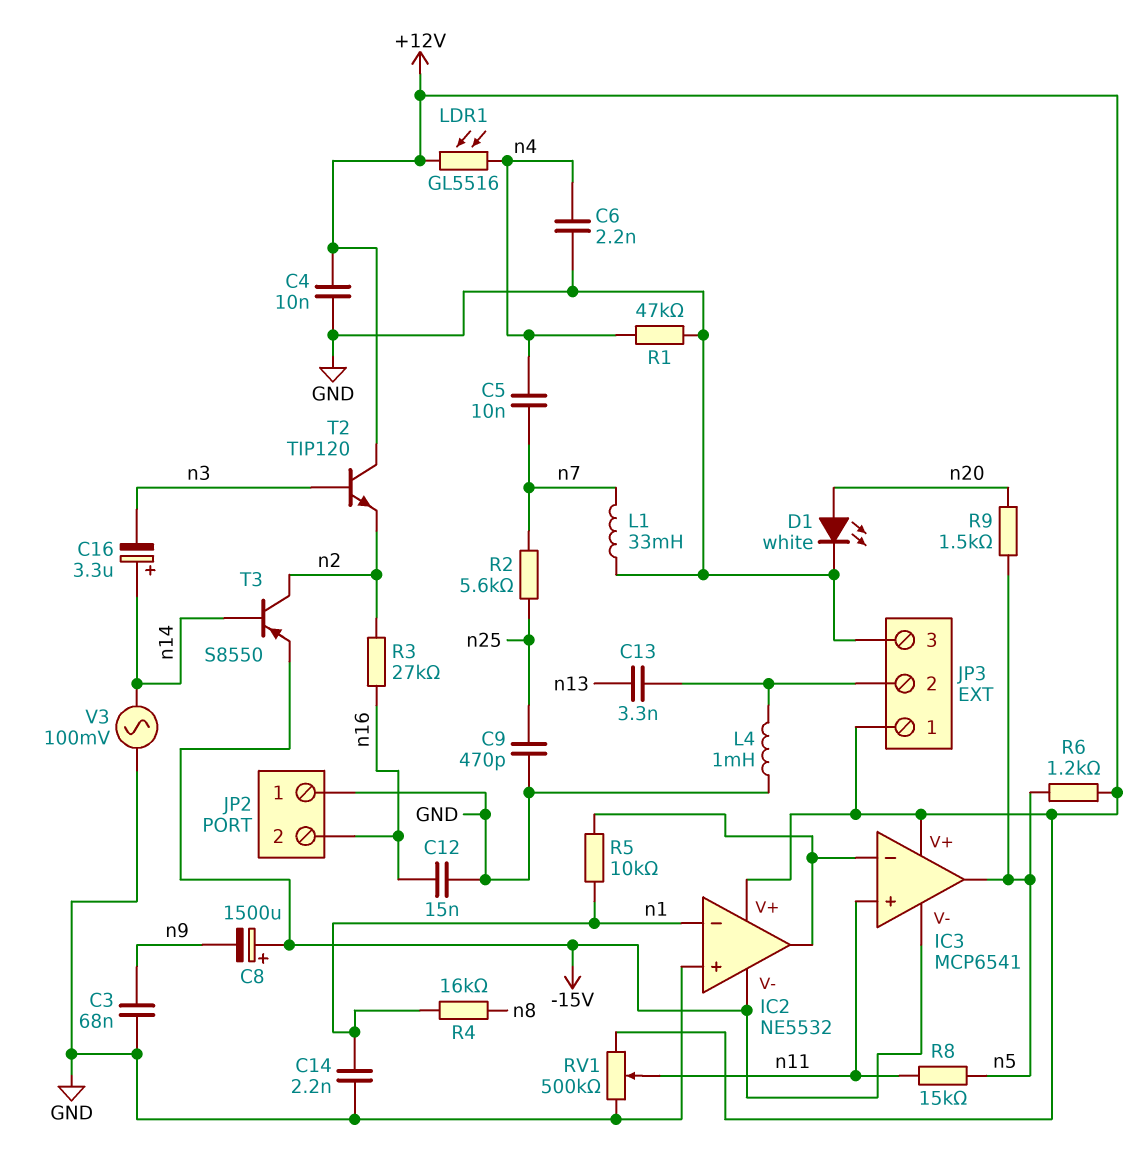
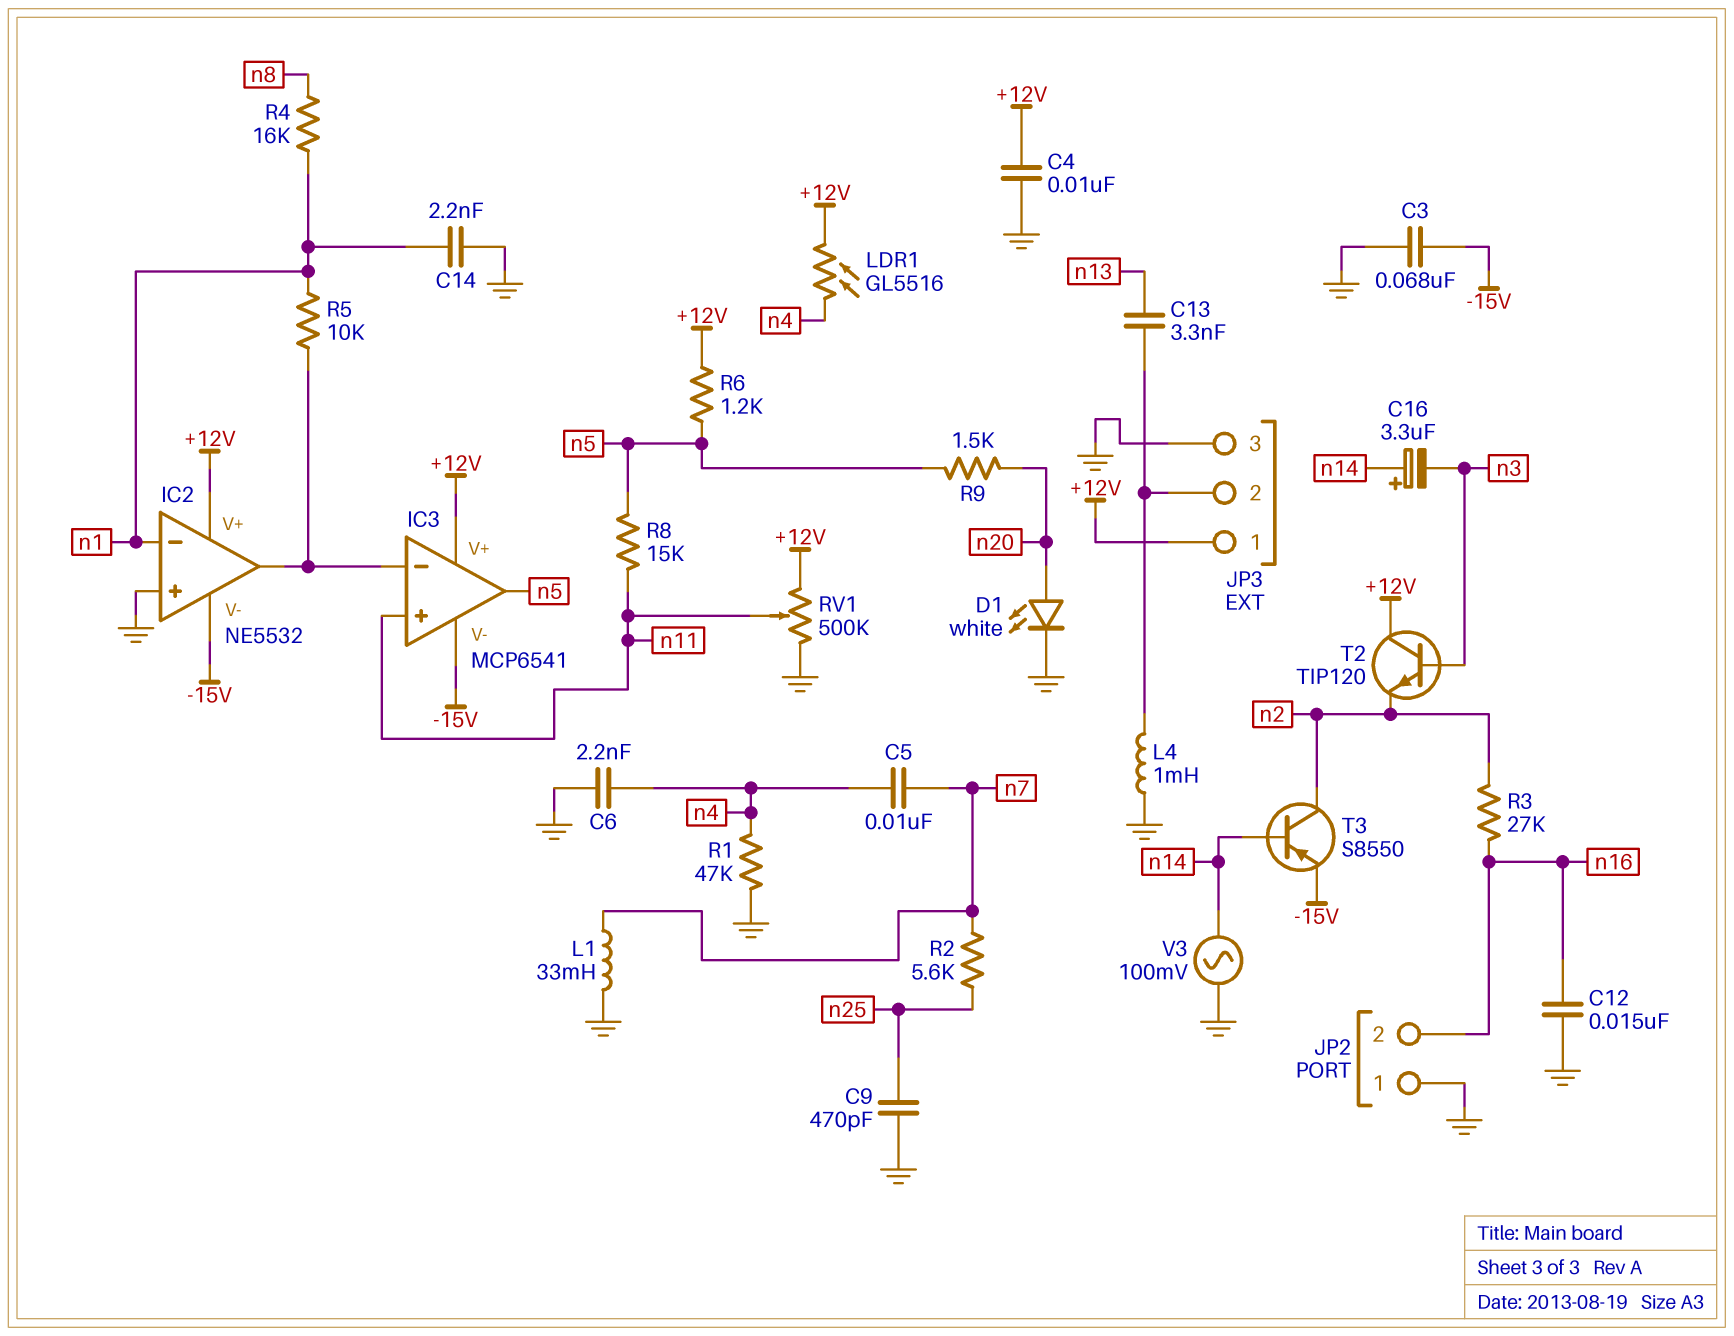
C3: 68nF (GND, n9) -> 68nF (-15V, GND)
C8: 1500uF (plus -15V, minus n9) -> none

